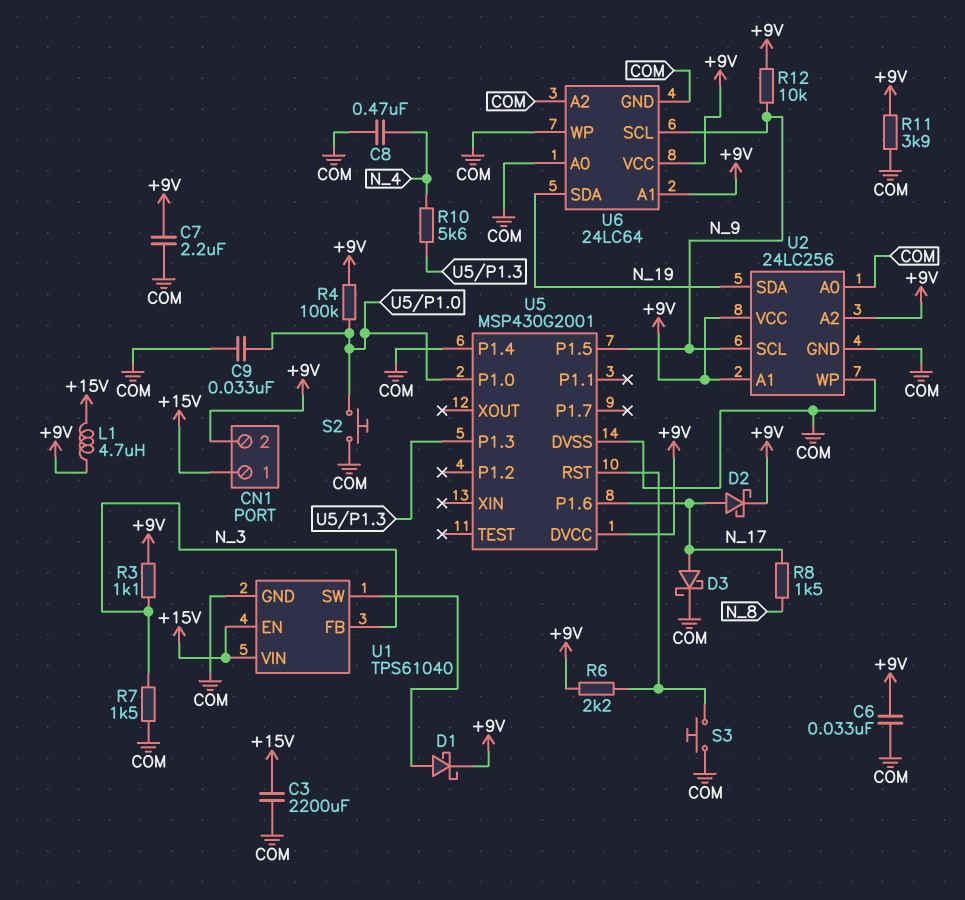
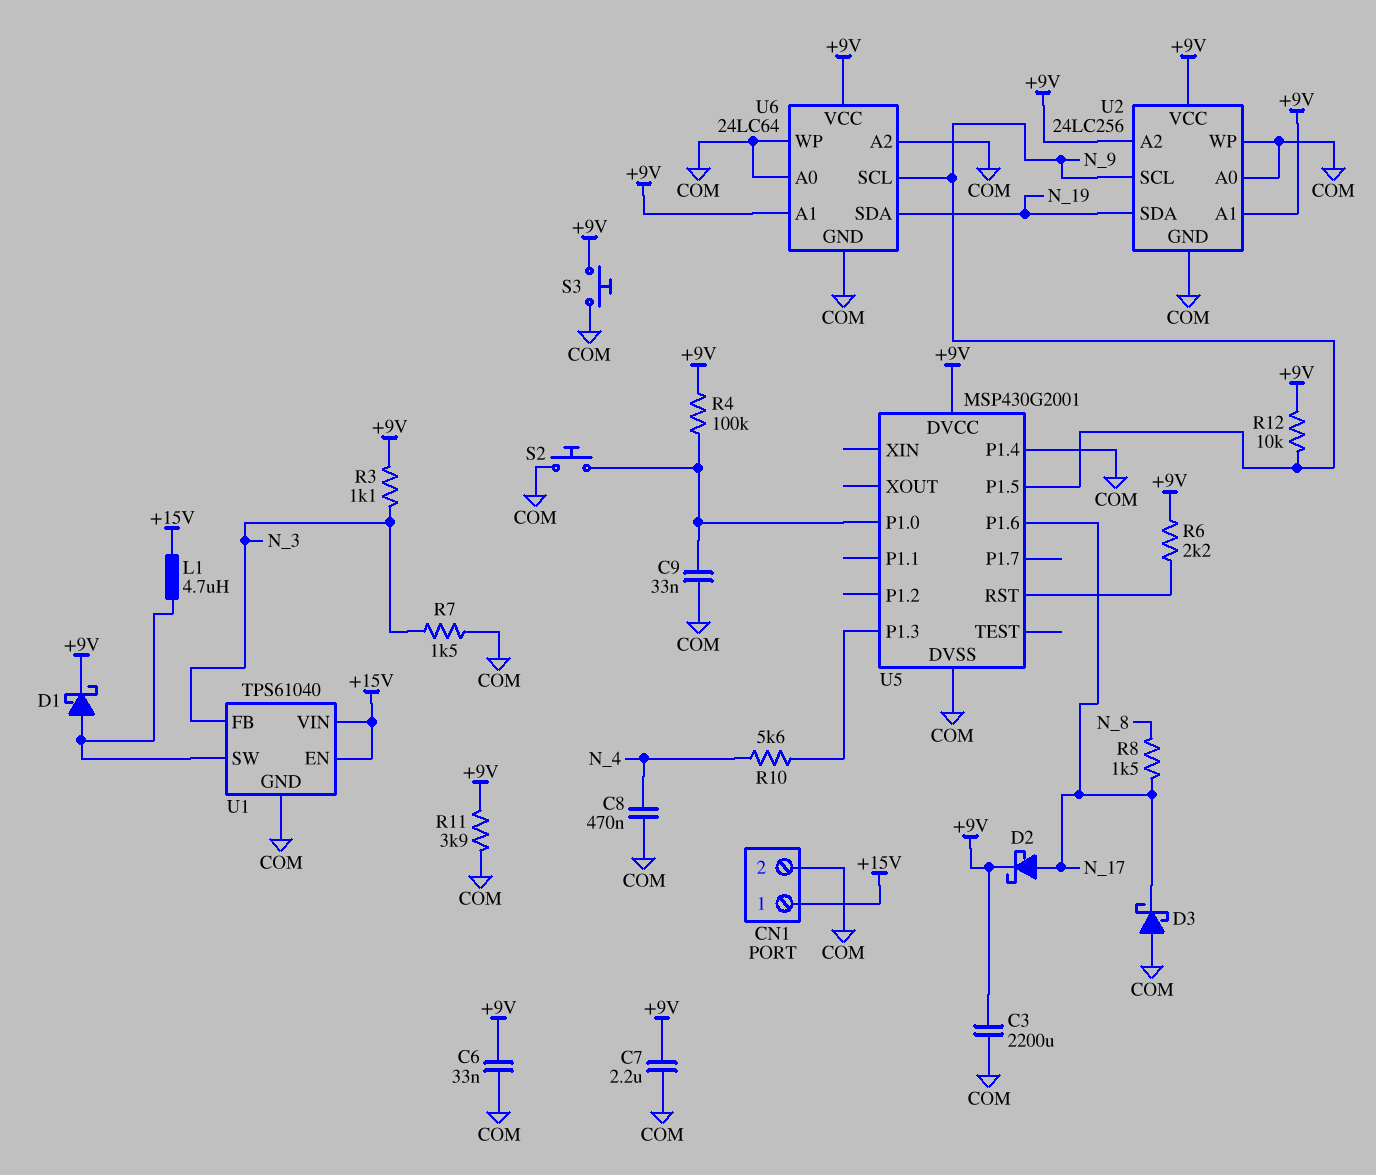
C3: 2200uF (+15V, COM) -> 2200uF (+9V, COM)
CN1 pin 2: +9V -> COM
D3: schottky (A N_17, K COM) -> schottky (A COM, K N_17)
L1: 4.7uH (+9V, +15V) -> 4.7uH (+15V, U1/SW)
S3: button (COM, U5/RST) -> button (+9V, COM)

